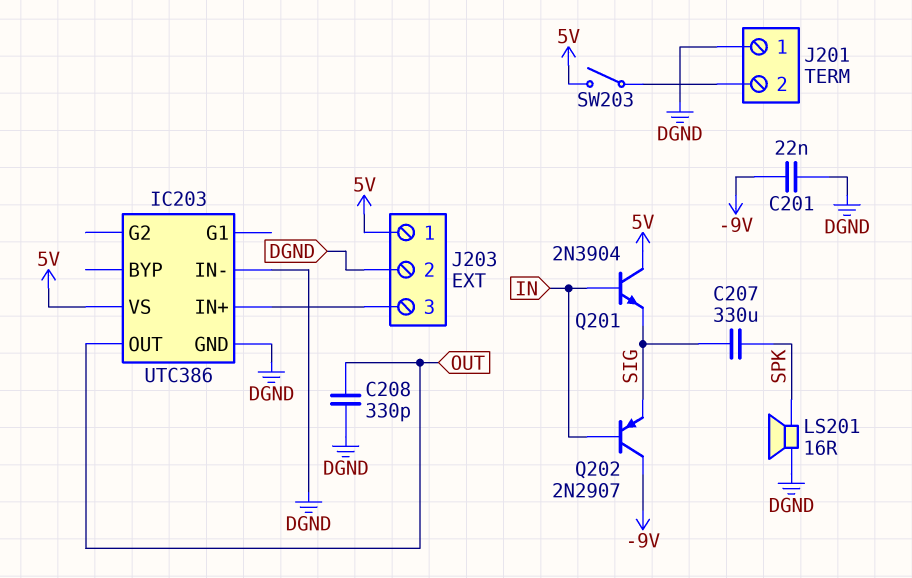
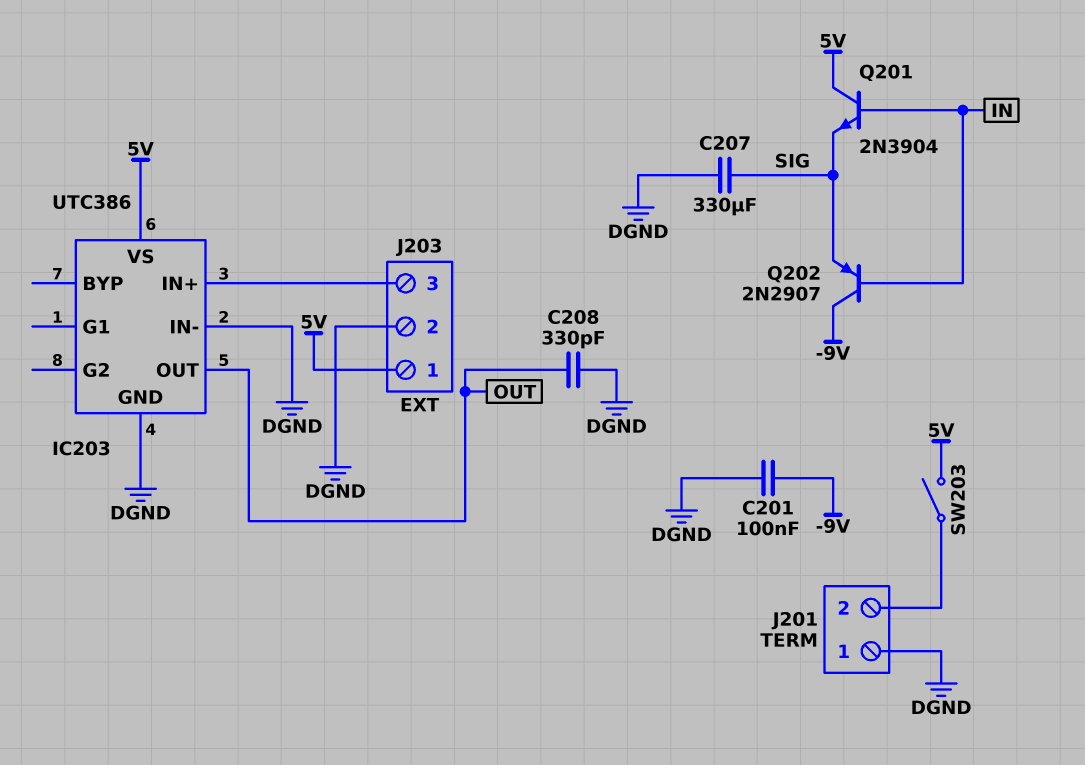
C201: 22nF (-9V, DGND) -> 100nF (-9V, DGND)
C207: 330uF (SIG, SPK) -> 330uF (DGND, SIG)
LS201: speaker 16R (DGND, SPK) -> none

